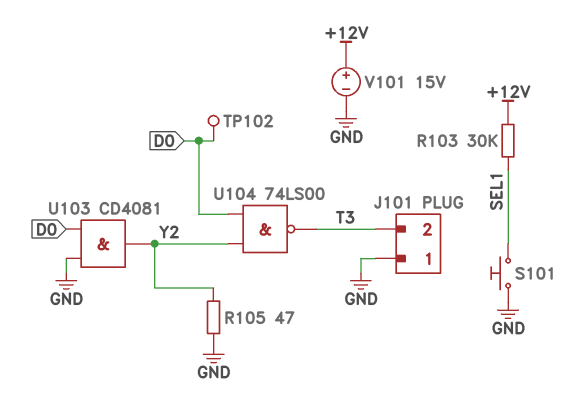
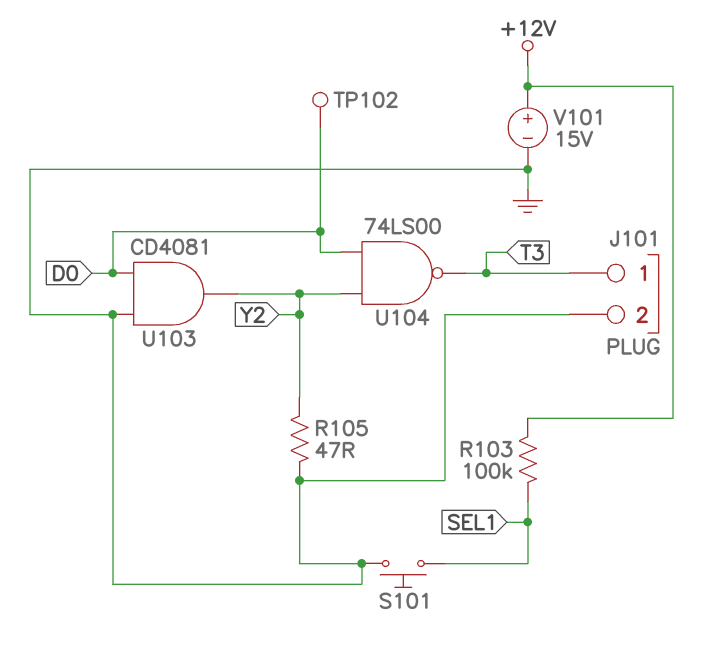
J101 pin 1: GND -> T3
J101 pin 2: T3 -> GND
R103: 30k (+12V, SEL1) -> 100k (+12V, SEL1)

